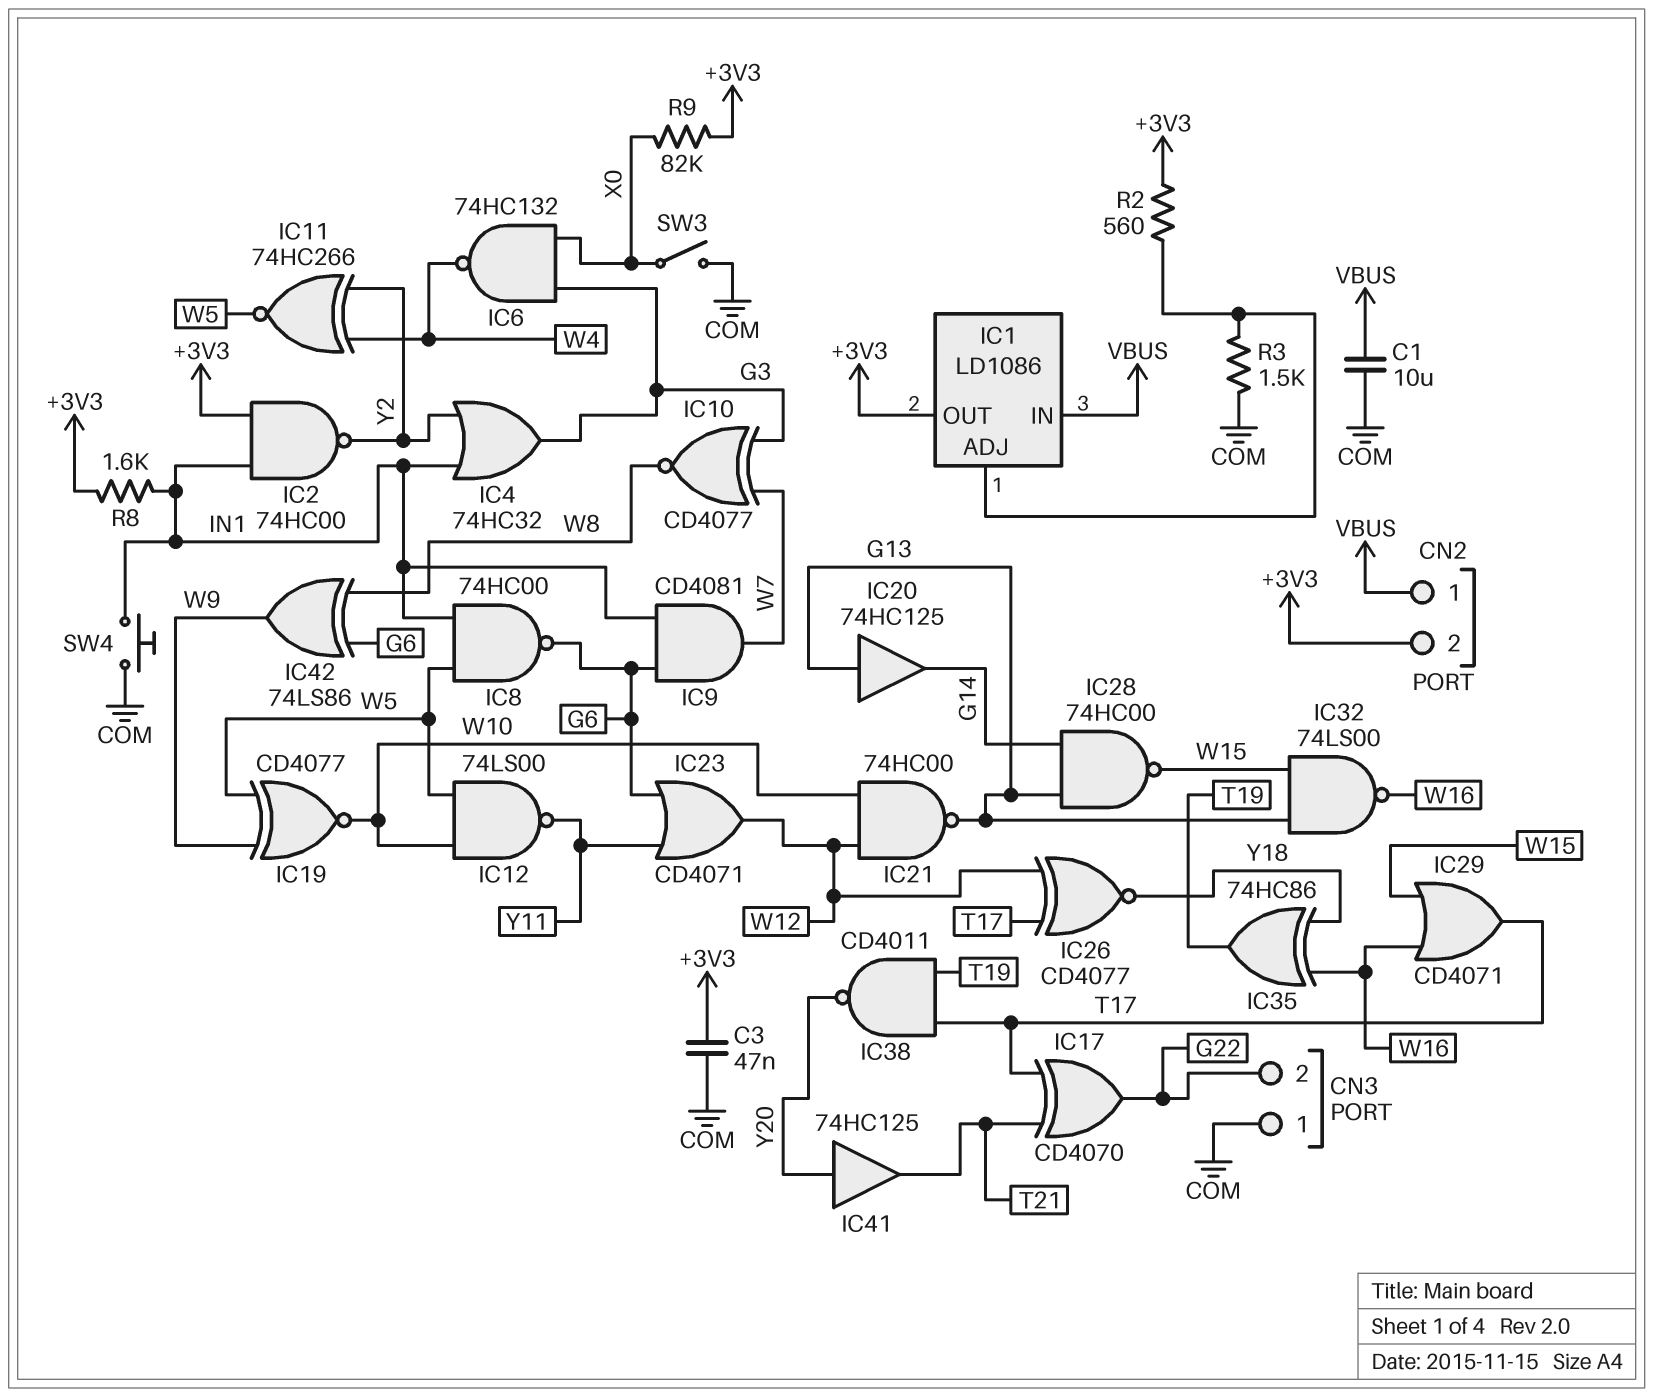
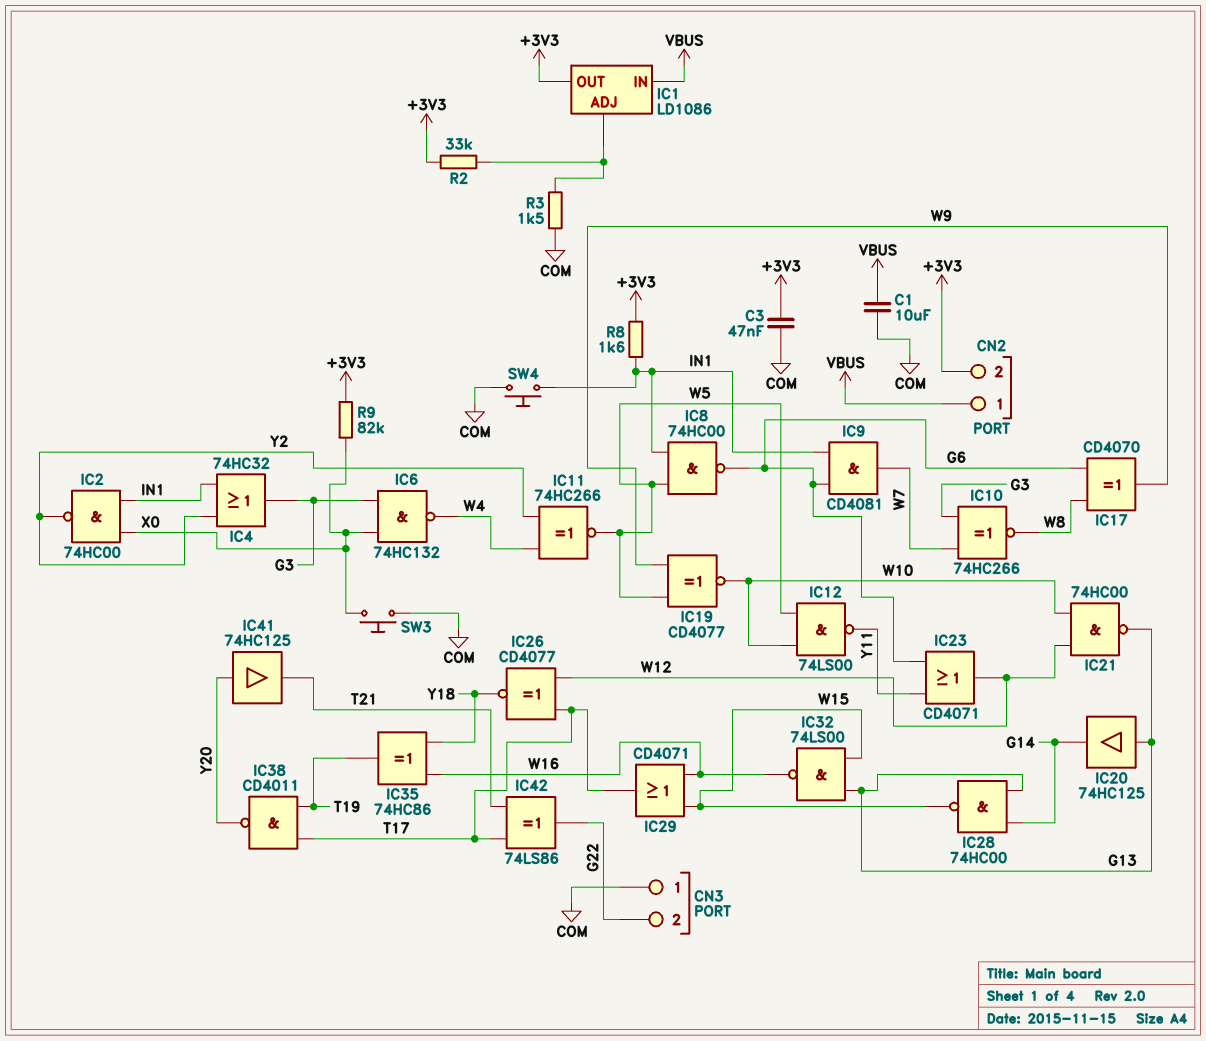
IC2: NAND 74HC00 (in +3V3, in IN1, out Y2) -> NAND 74HC00 (in IN1, in X0, out Y2)
IC10: XNOR CD4077 (in G3, in W7, out W8) -> XNOR 74HC266 (in G3, in W7, out W8)
IC17: XOR CD4070 (in T17, in T21, out G22) -> XOR CD4070 (in G6, in W8, out W9)
IC42: XOR 74LS86 (in G6, in W8, out W9) -> XOR 74LS86 (in T17, in T21, out G22)
R2: 560 (+3V3, IC1/ADJ) -> 33k (+3V3, IC1/ADJ)
SW3: switch (COM, X0) -> button (COM, X0)

